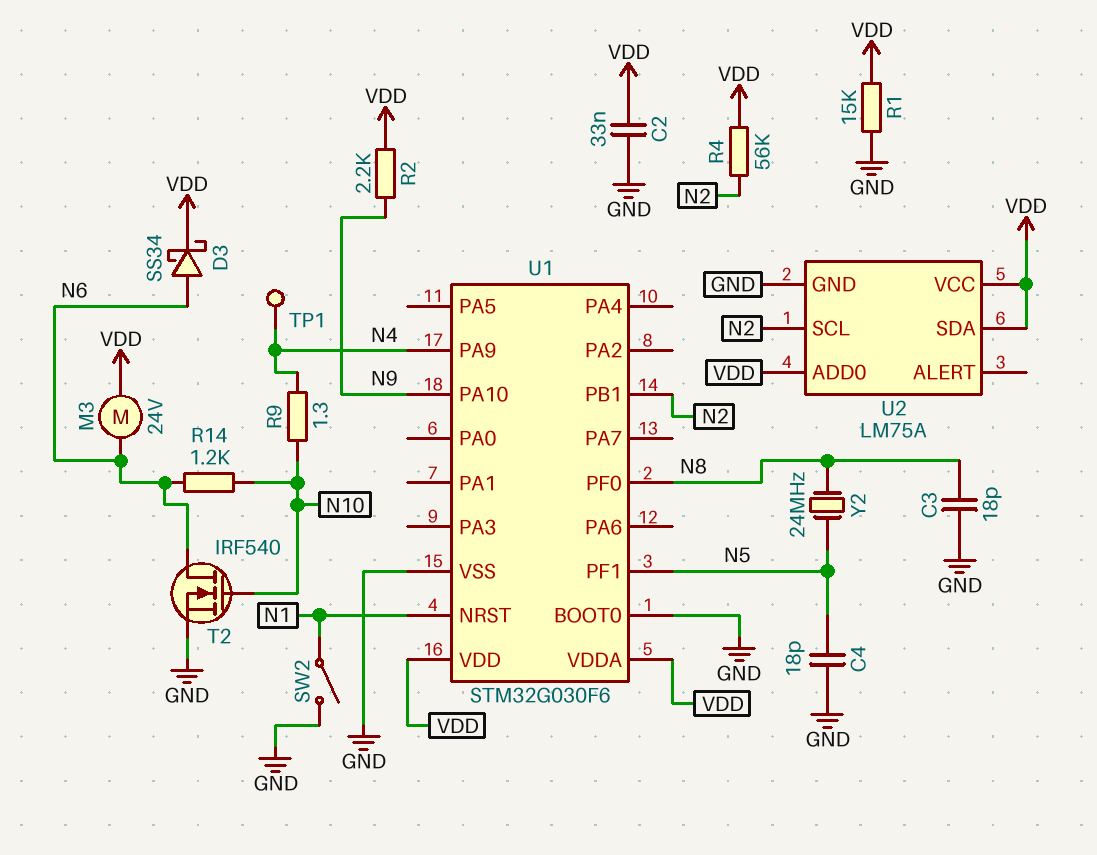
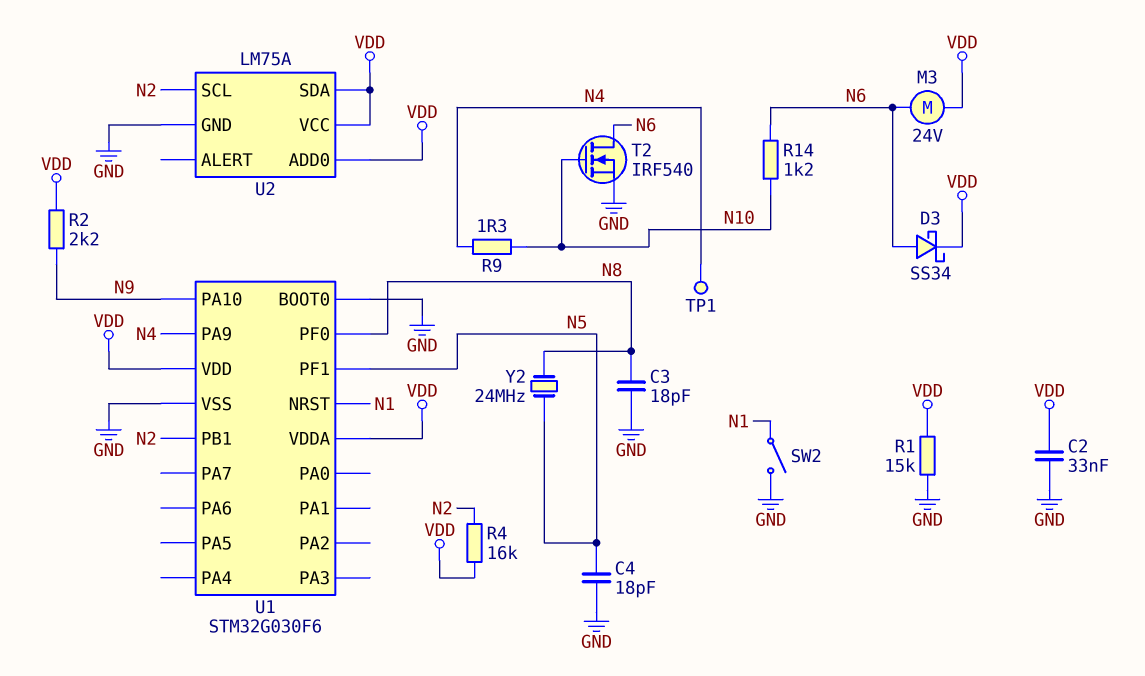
R4: 56k (N2, VDD) -> 16k (N2, VDD)

